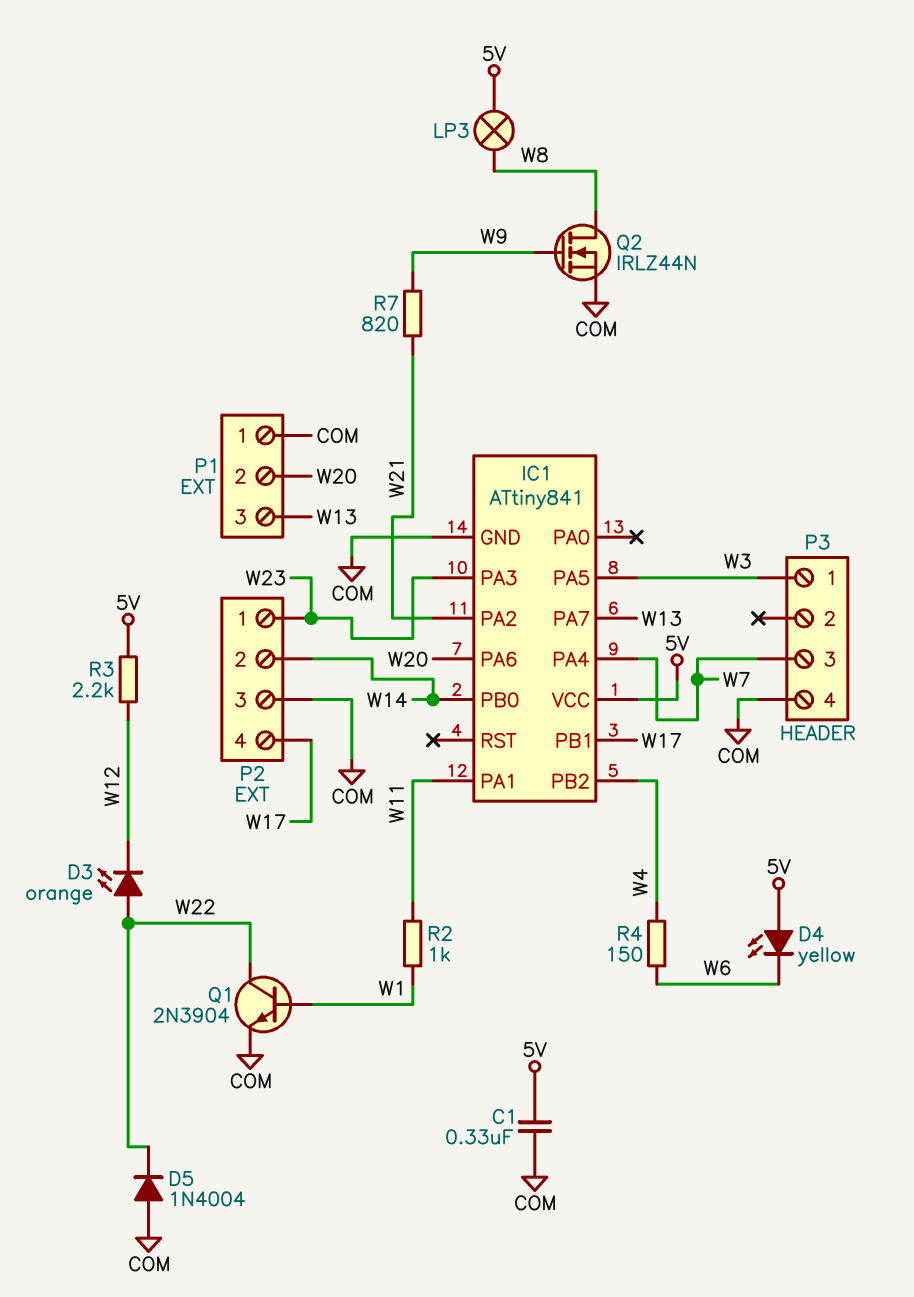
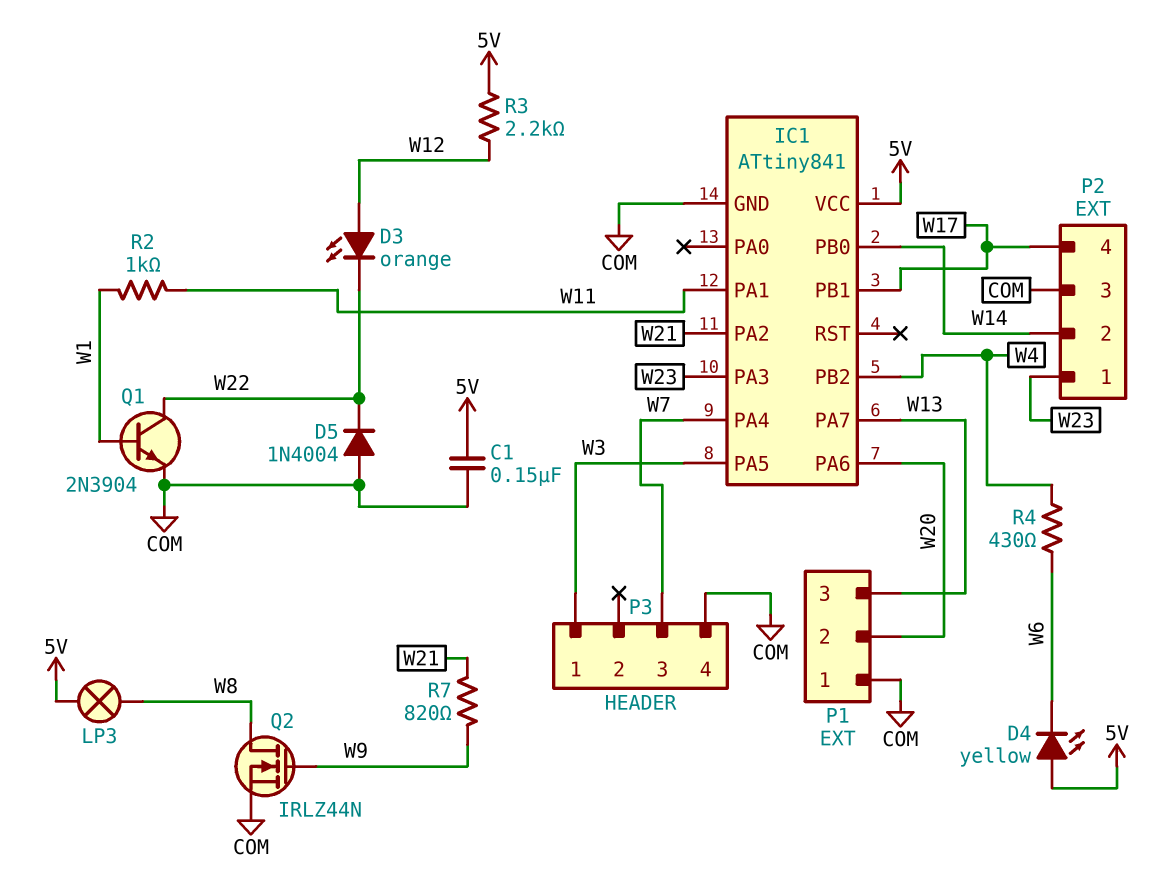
C1: 330nF (5V, COM) -> 150nF (5V, COM)
D3: LED orange (A W22, K W12) -> LED orange (A W12, K W22)
R4: 150 (W4, W6) -> 430 (W4, W6)

